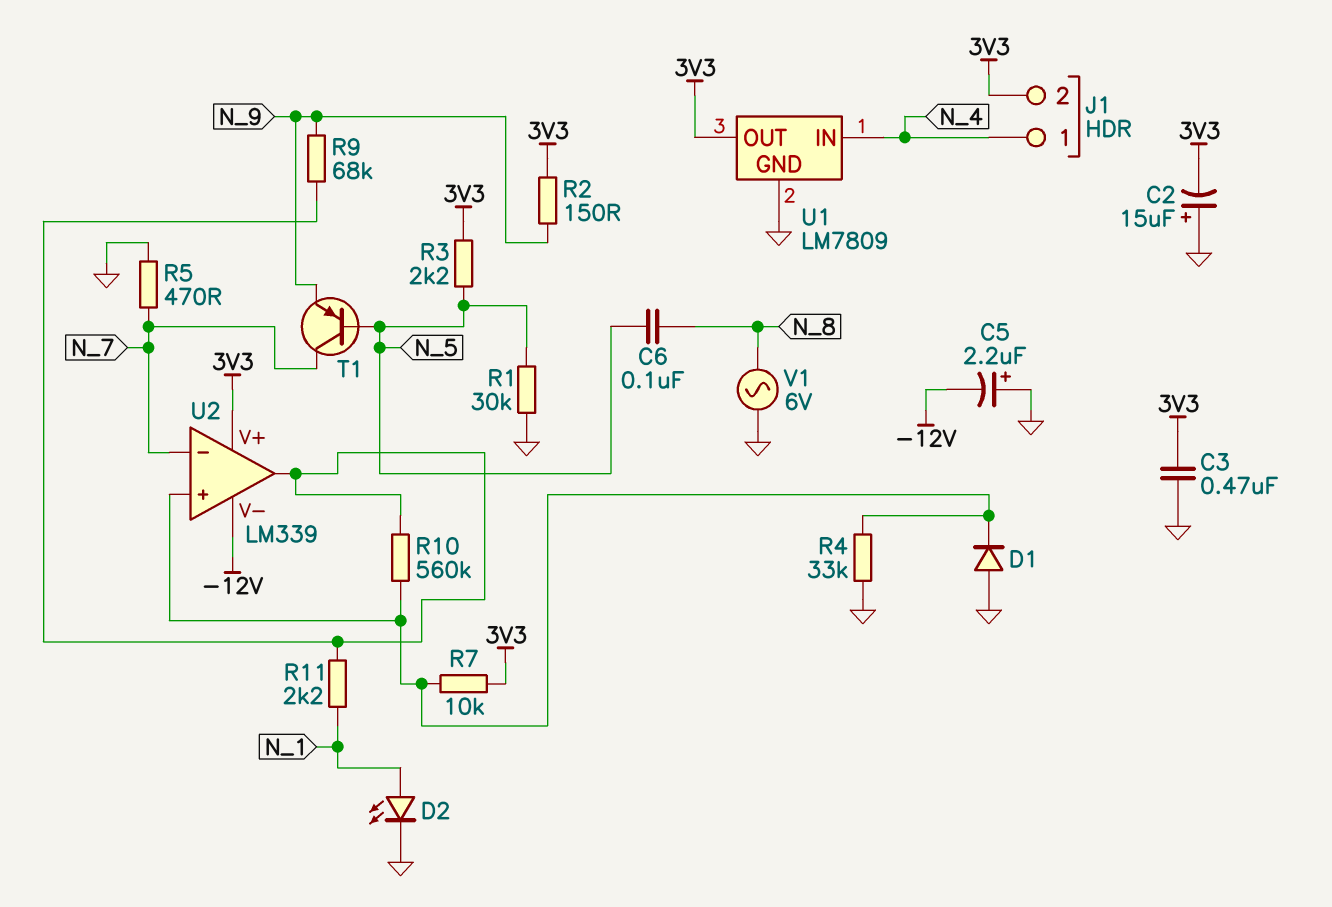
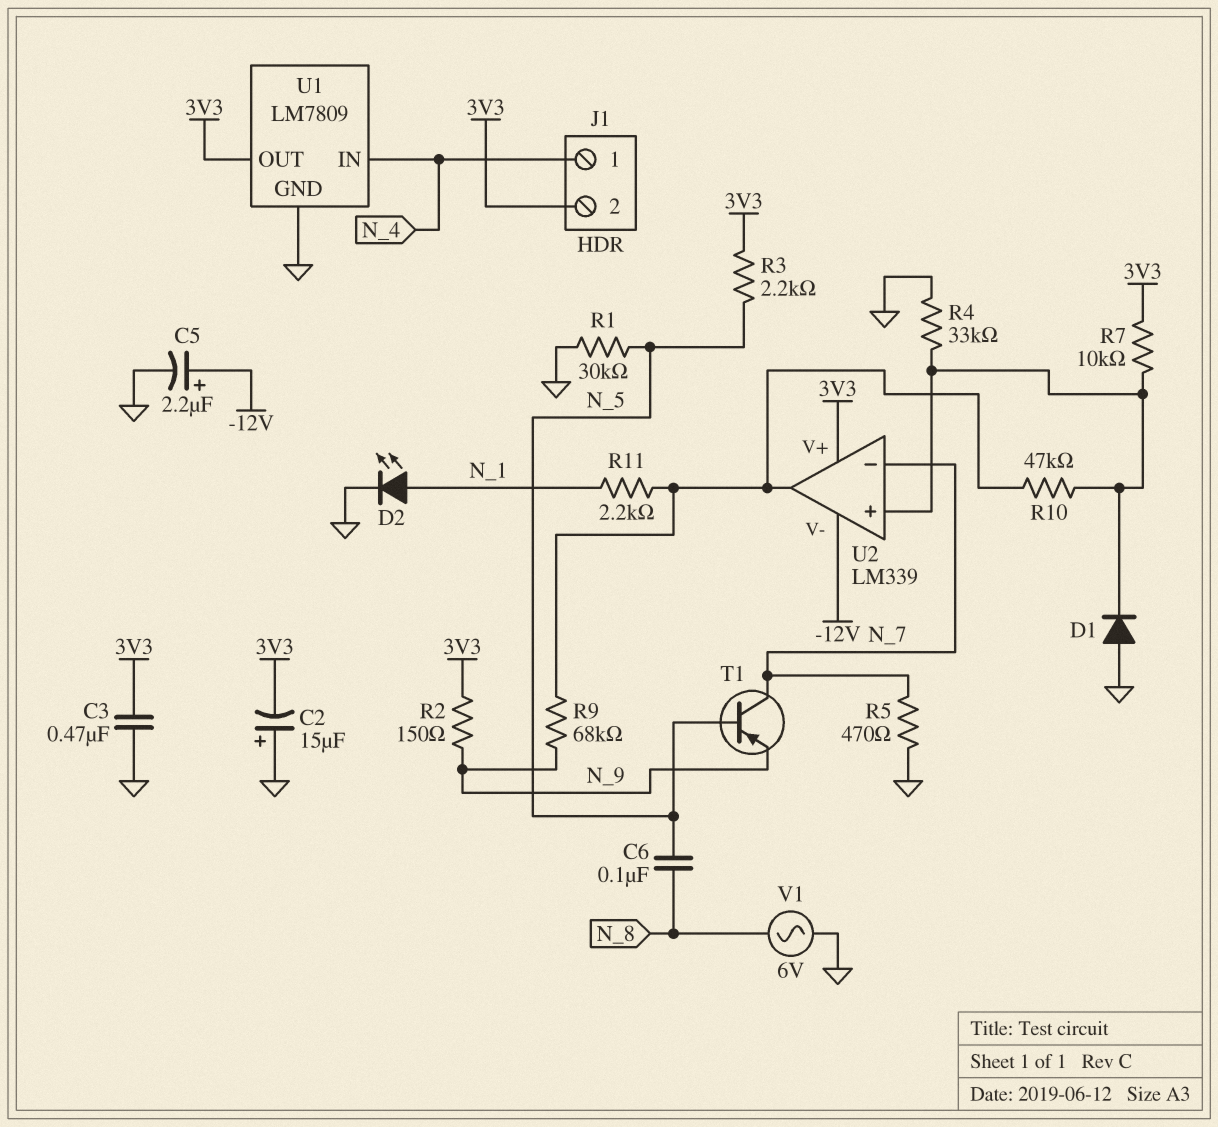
C5: 2.2uF (plus GND, minus -12V) -> 2.2uF (plus -12V, minus GND)
R10: 560k (U2/in+, U2/out) -> 47k (U2/in+, U2/out)

